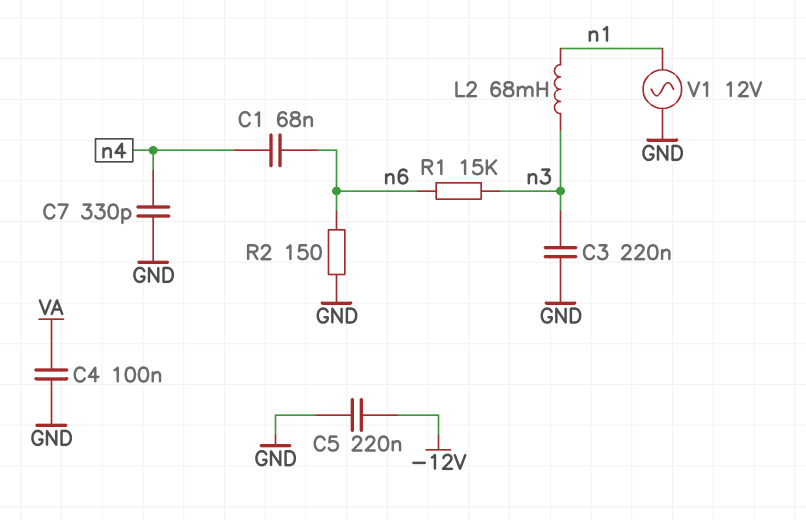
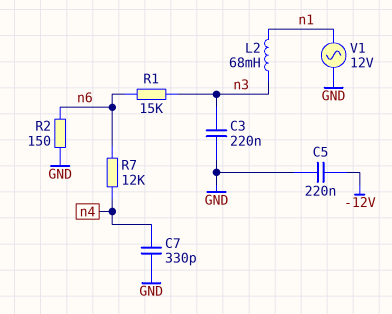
C1: 68nF (n4, n6) -> none
C4: 100nF (GND, VA) -> none
R7: none -> 12k (n4, n6)

